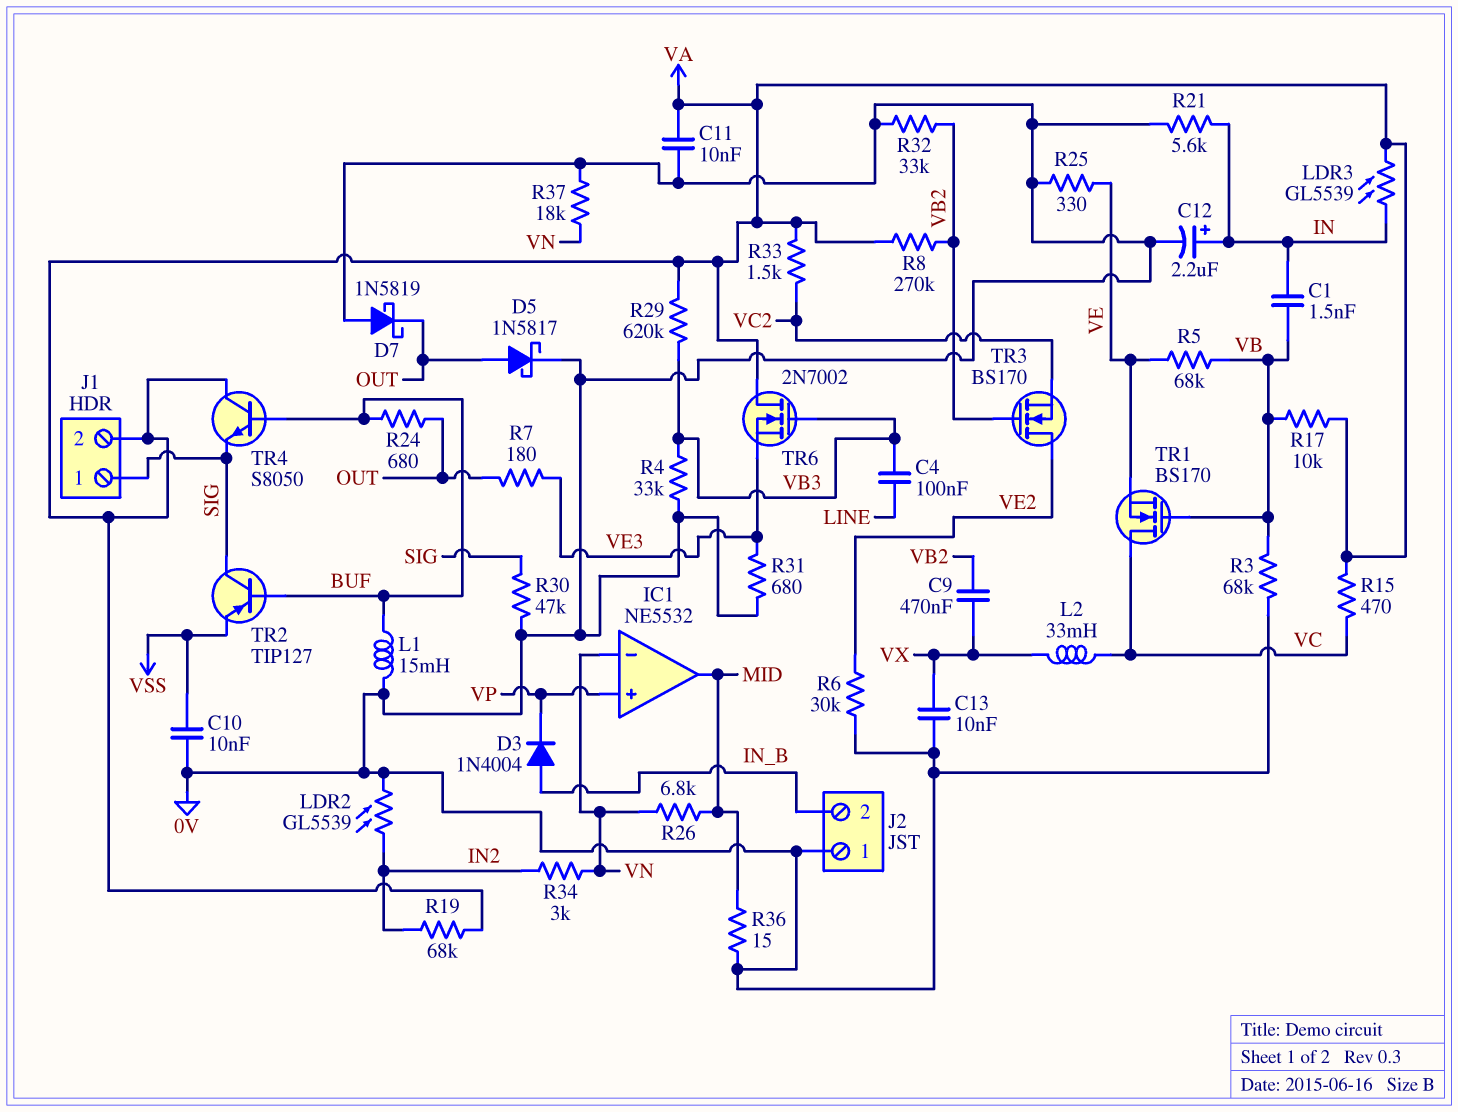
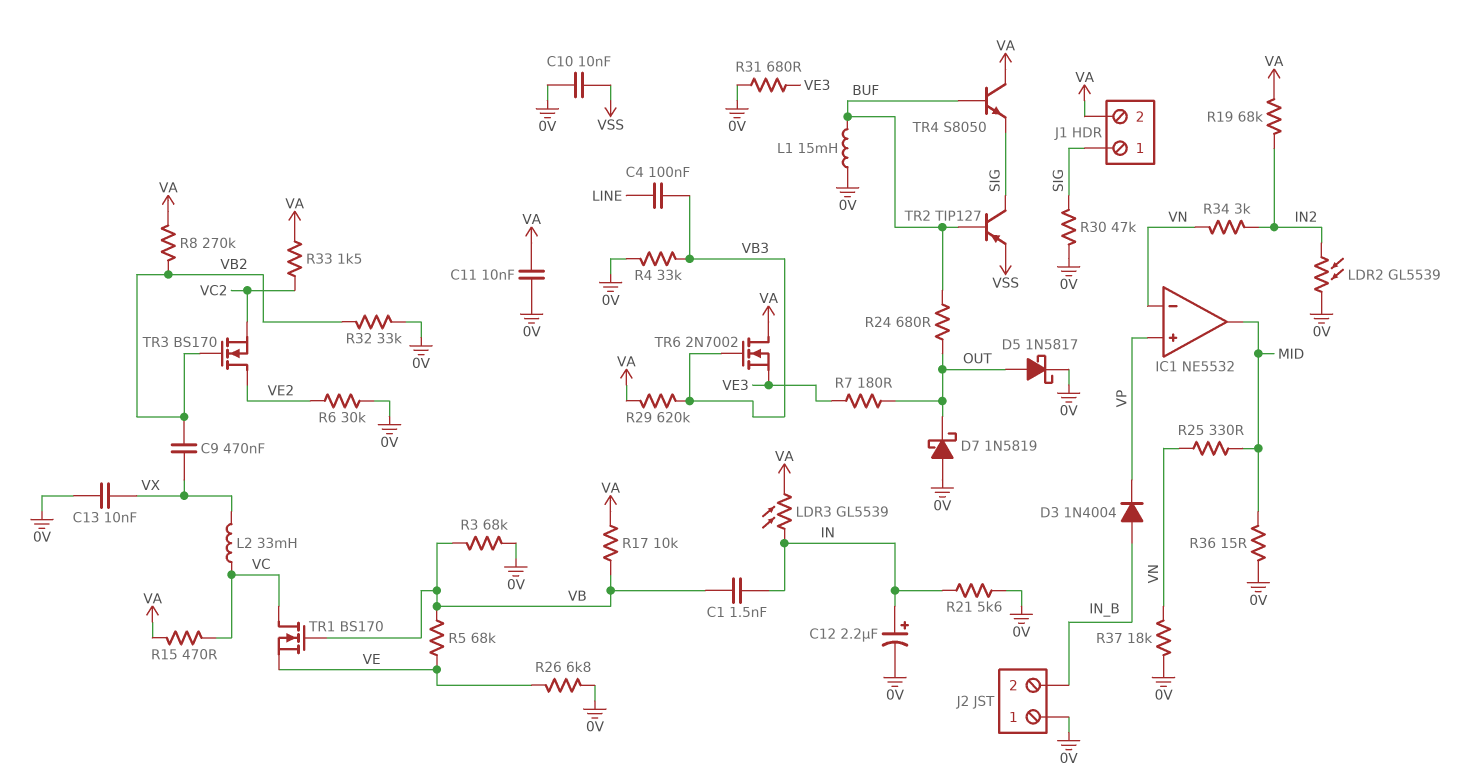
R25: 330 (0V, VE) -> 330 (MID, VN)
R26: 6.8k (MID, VN) -> 6.8k (0V, VE)

